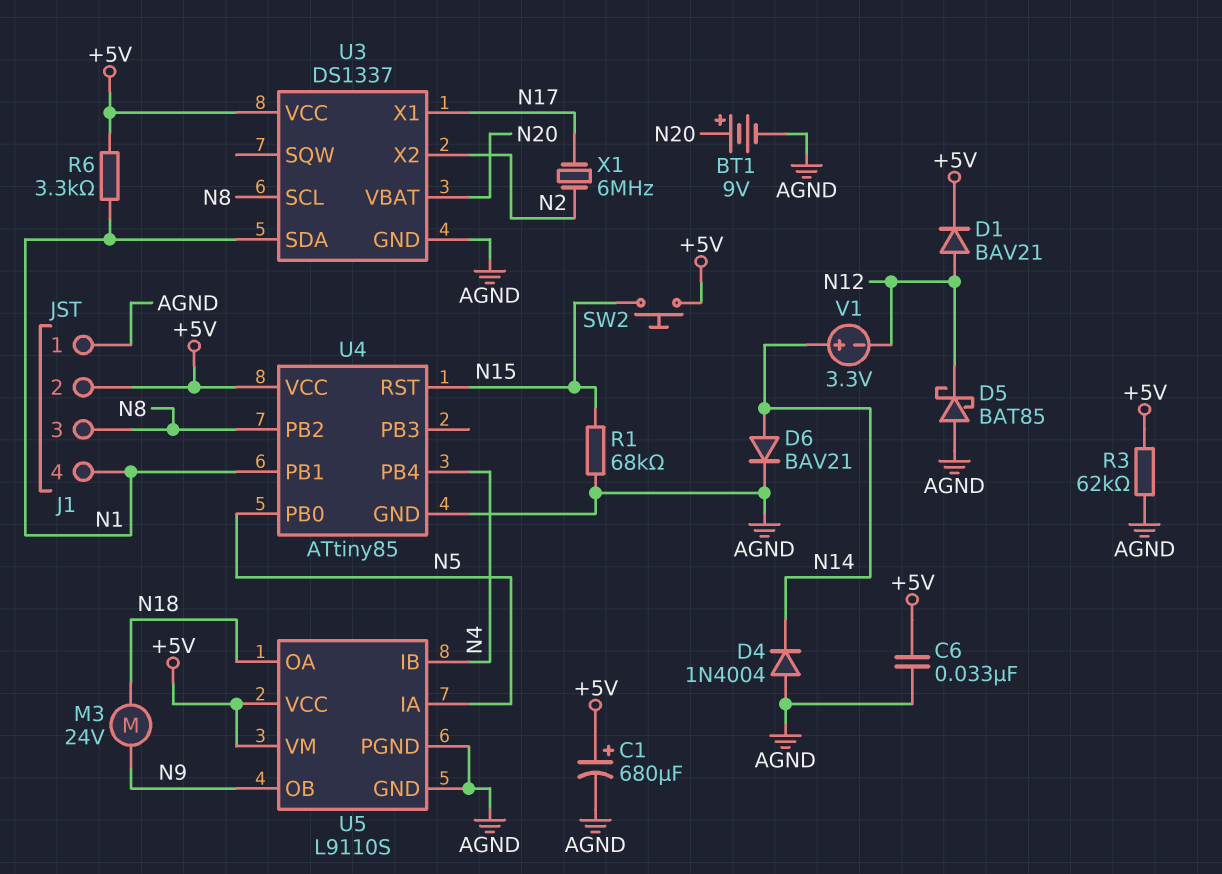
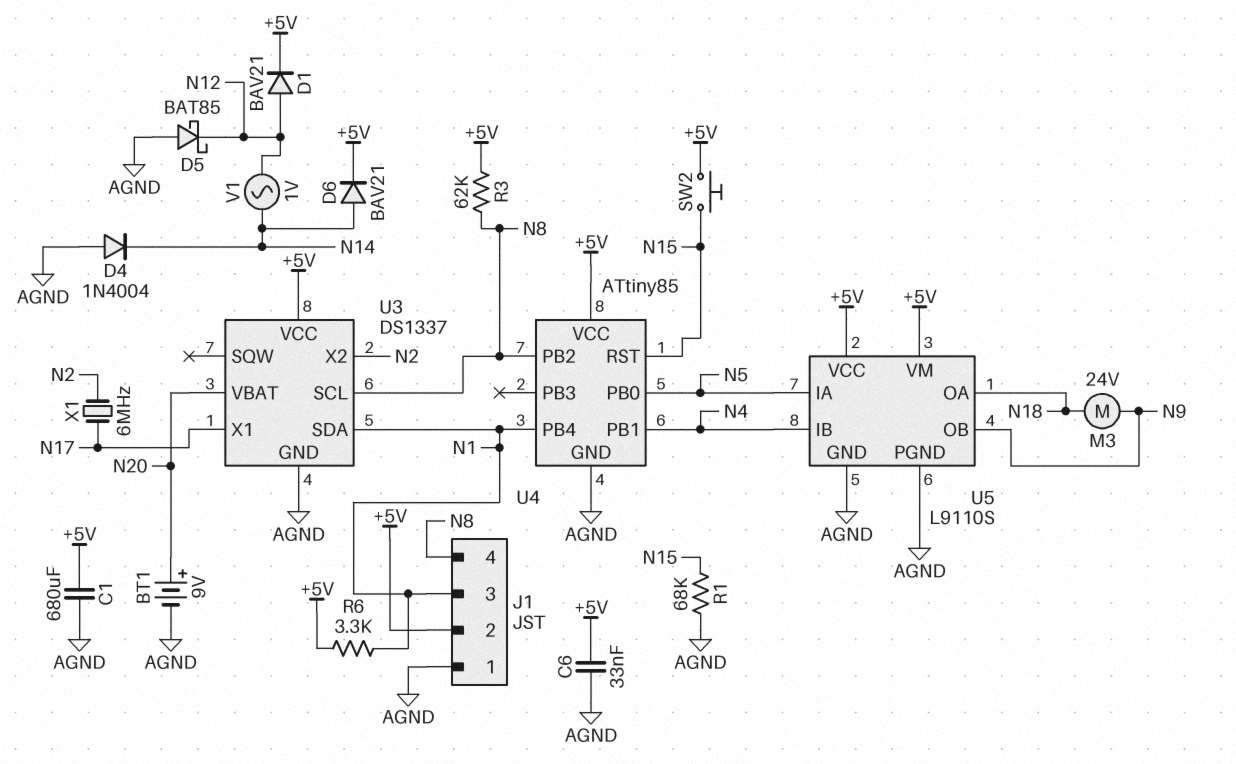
C1: 680uF (plus +5V, minus AGND) -> 680uF (+5V, AGND)
D6: diode BAV21 (A N14, K AGND) -> diode BAV21 (A N14, K +5V)
J1 pin 3: N8 -> N1
J1 pin 4: N1 -> N8
R3: 62k (+5V, AGND) -> 62k (+5V, N8)
U4 pin PB1: N1 -> N4
U4 pin PB4: N4 -> N1
V1: 3.3V (plus N14, minus N12) -> AC 1V (N12, N14)

